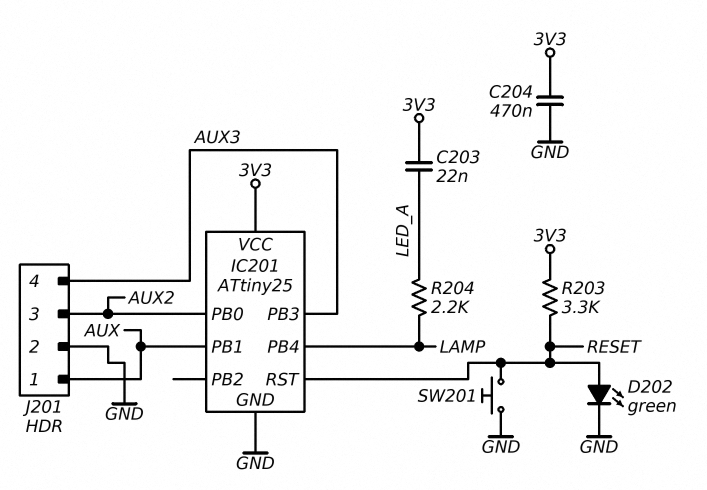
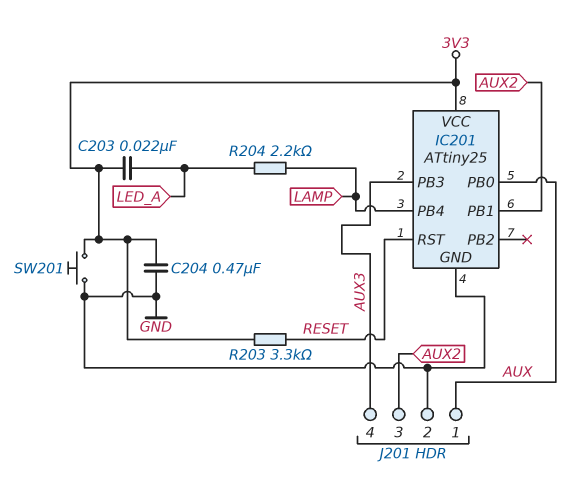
D202: LED green (A RESET, K GND) -> none
IC201 pin PB0: AUX2 -> AUX
IC201 pin PB1: AUX -> AUX2
SW201: button (GND, RESET) -> button (3V3, GND)

